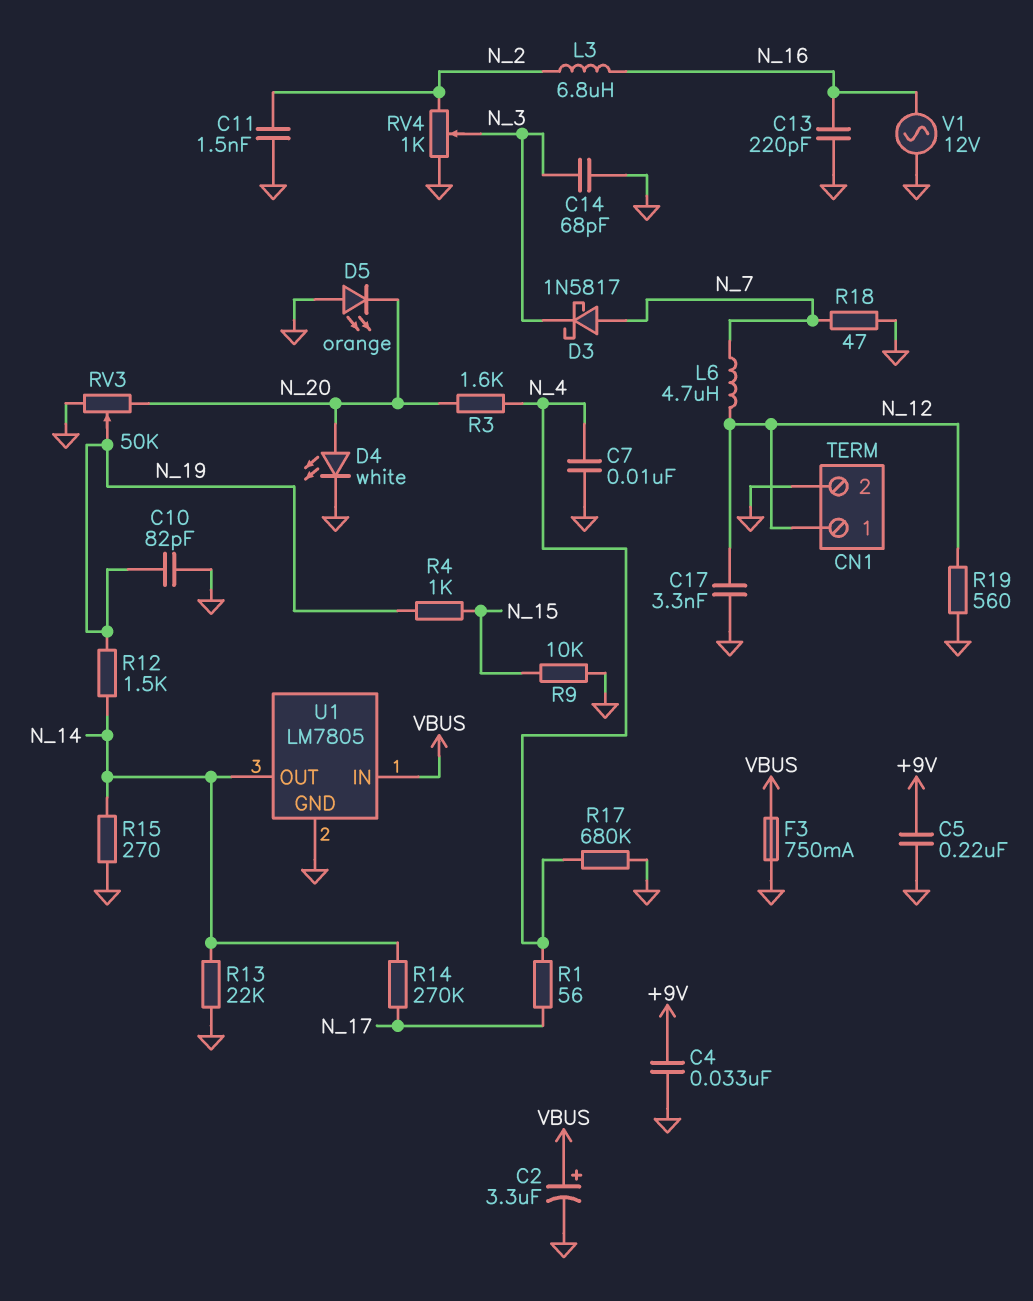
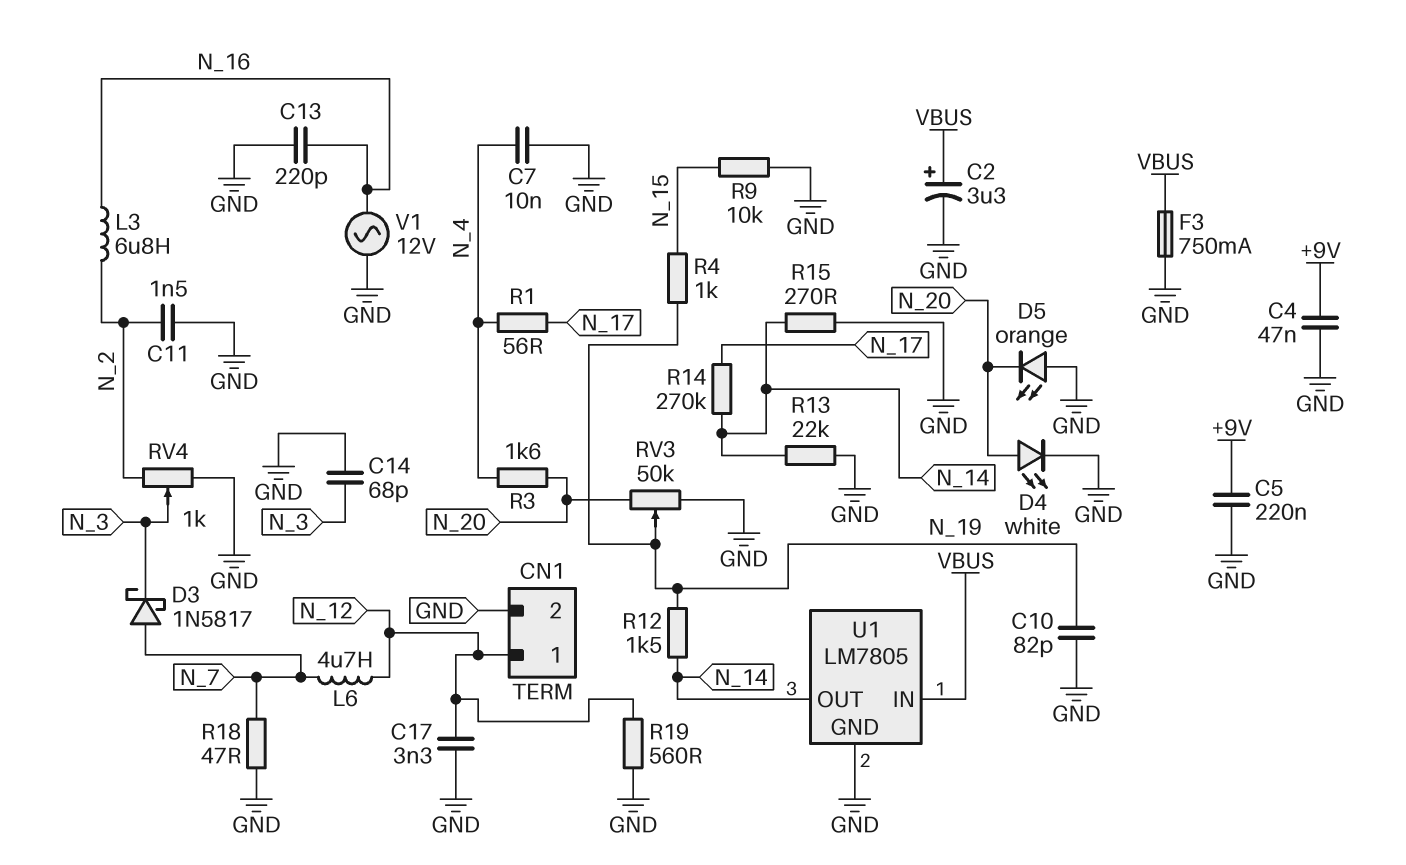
C4: 33nF (+9V, GND) -> 47nF (+9V, GND)
R17: 680k (GND, N_4) -> none

